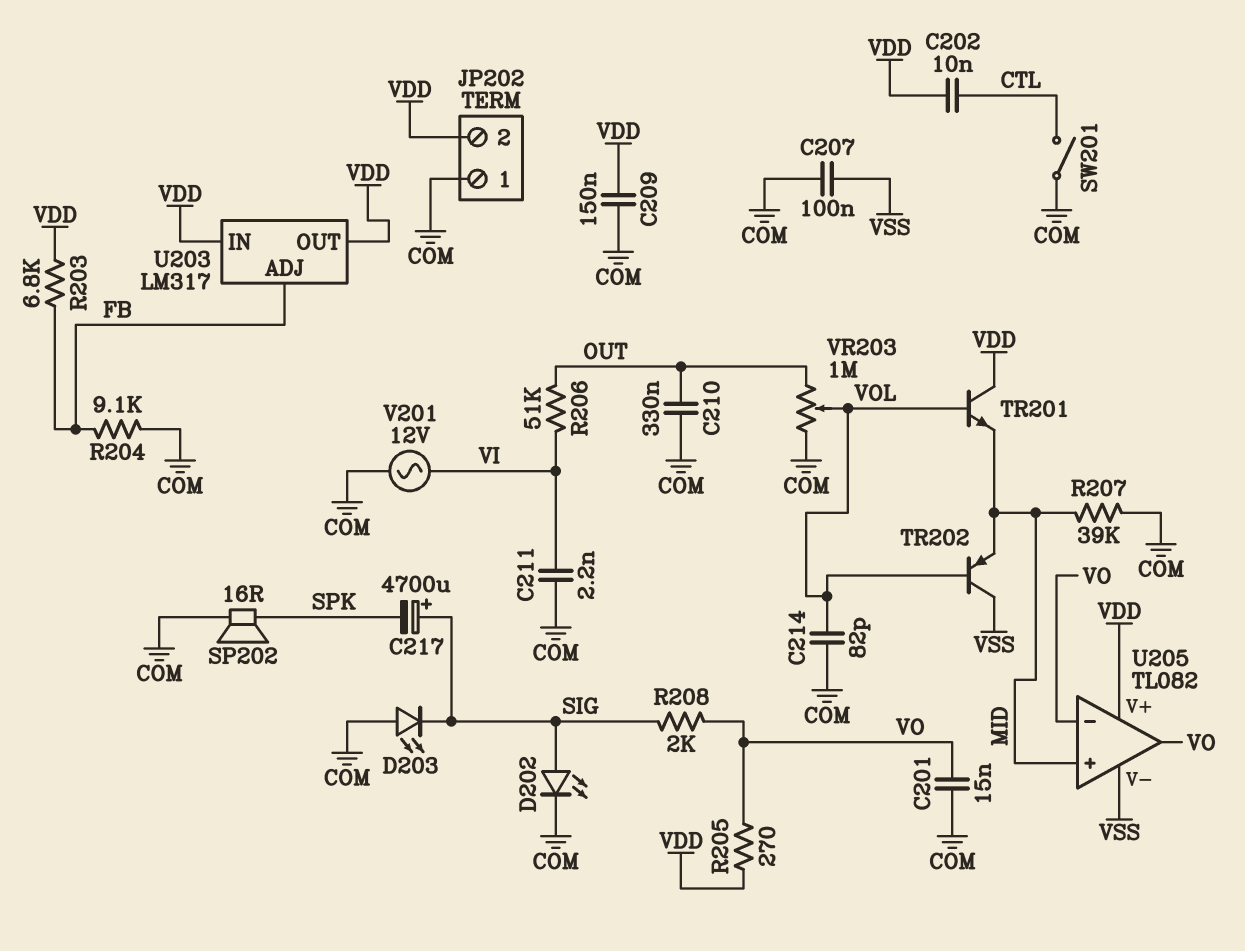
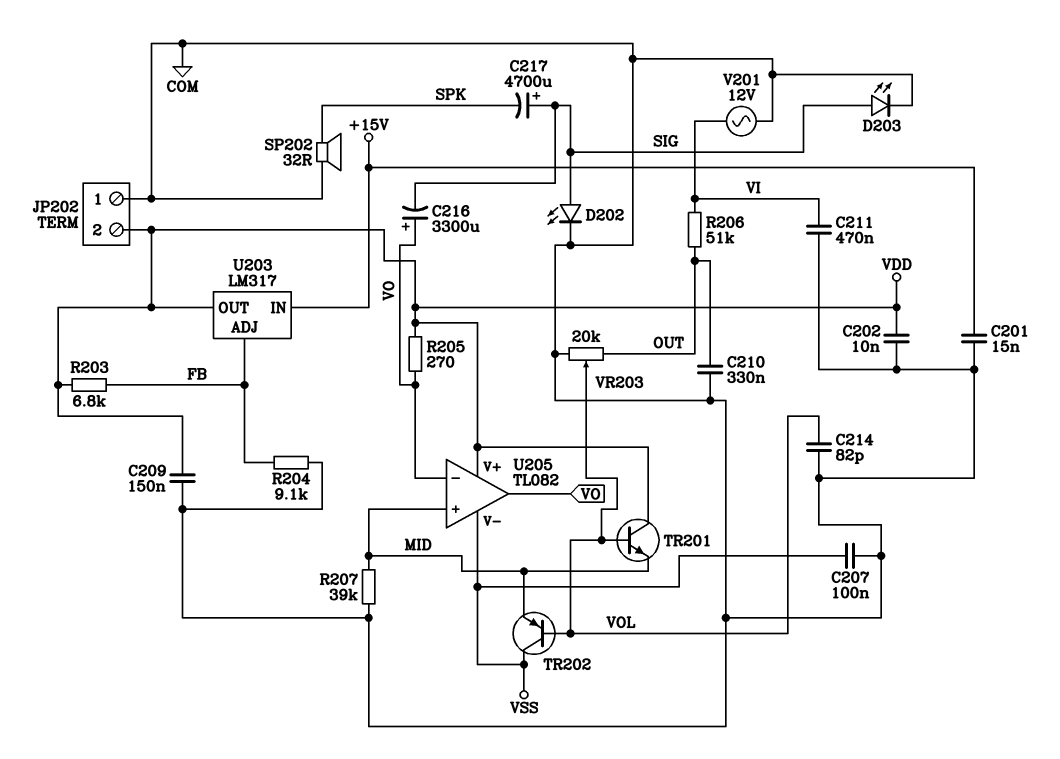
C201: 15nF (COM, VO) -> 15nF (+15V, COM)
C202: 10nF (CTL, VDD) -> 10nF (COM, VDD)
C211: 2.2nF (COM, VI) -> 470nF (COM, VI)
C216: none -> 3300uF (plus VO, minus SIG)
D203: LED (A COM, K SIG) -> LED (A SIG, K COM)
R208: 2k (SIG, VO) -> none
SP202: speaker 16R (COM, SPK) -> speaker 32R (COM, SPK)
SW201: switch (COM, CTL) -> none
U203 pin IN: VDD -> +15V
VR203: 1M (COM, OUT, wiper VOL) -> 20k (COM, OUT, wiper VOL)

